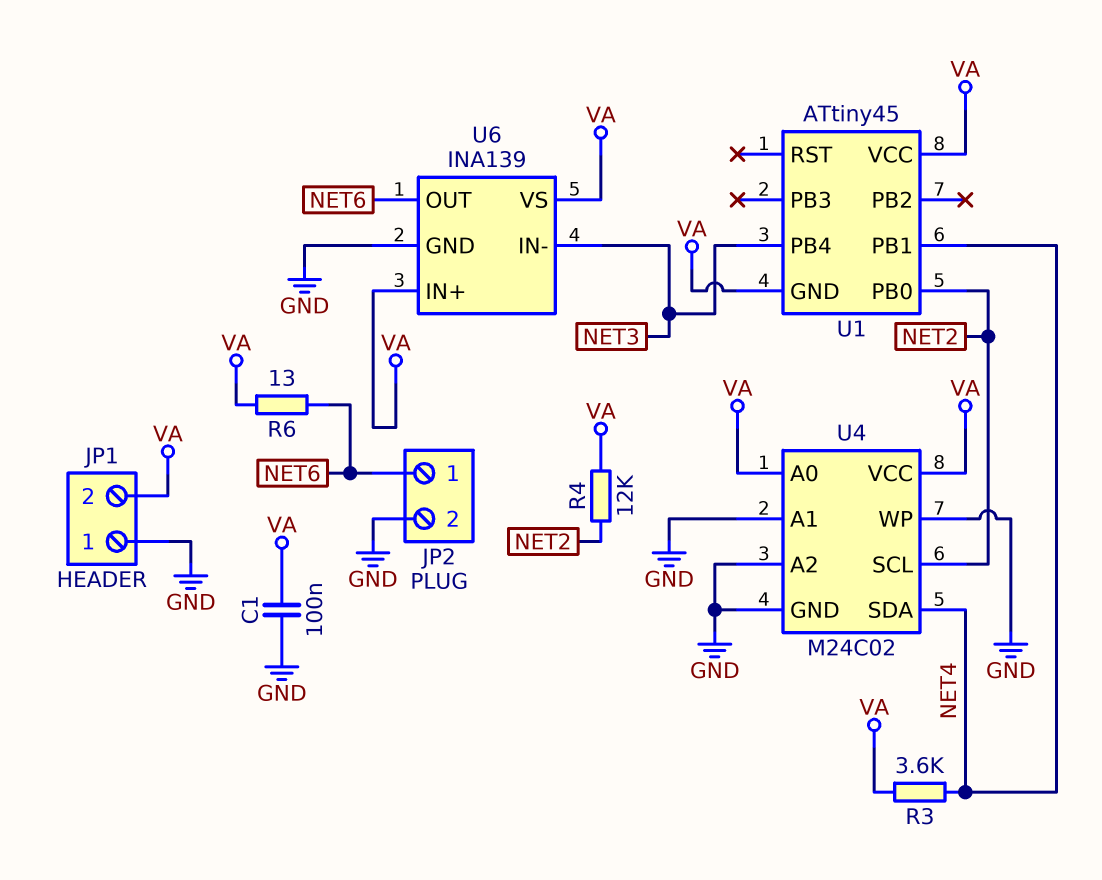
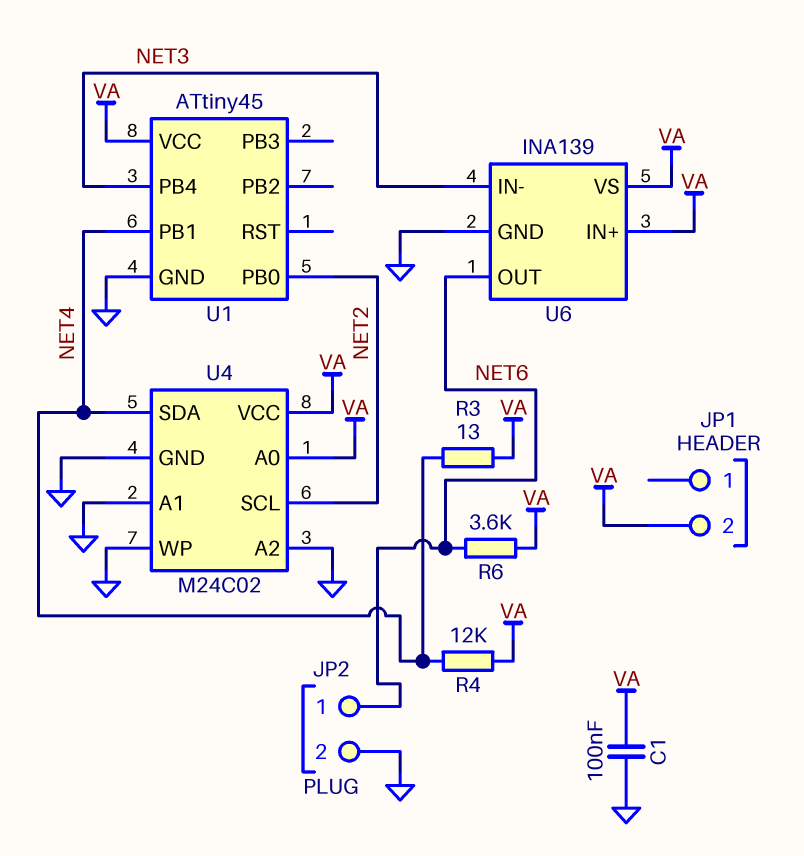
JP1 pin 1: GND -> none
R3: 3.6k (NET4, VA) -> 13 (NET4, VA)
R4: 12k (NET2, VA) -> 12k (NET4, VA)
R6: 13 (NET6, VA) -> 3.6k (NET6, VA)
U1 pin GND: VA -> GND

